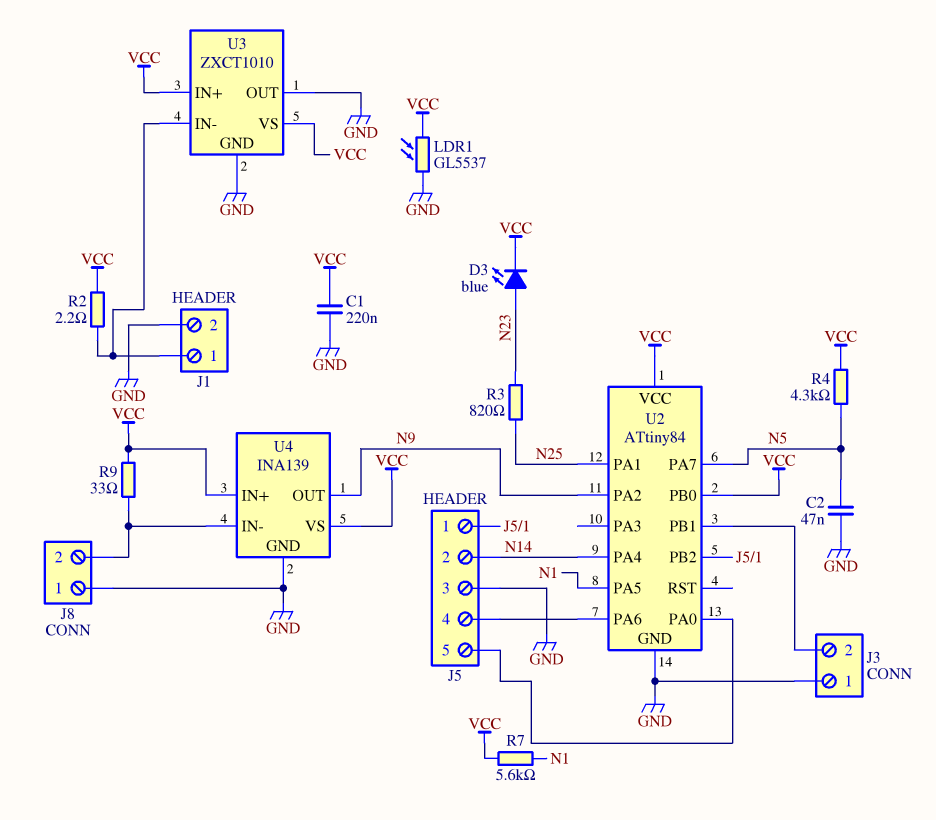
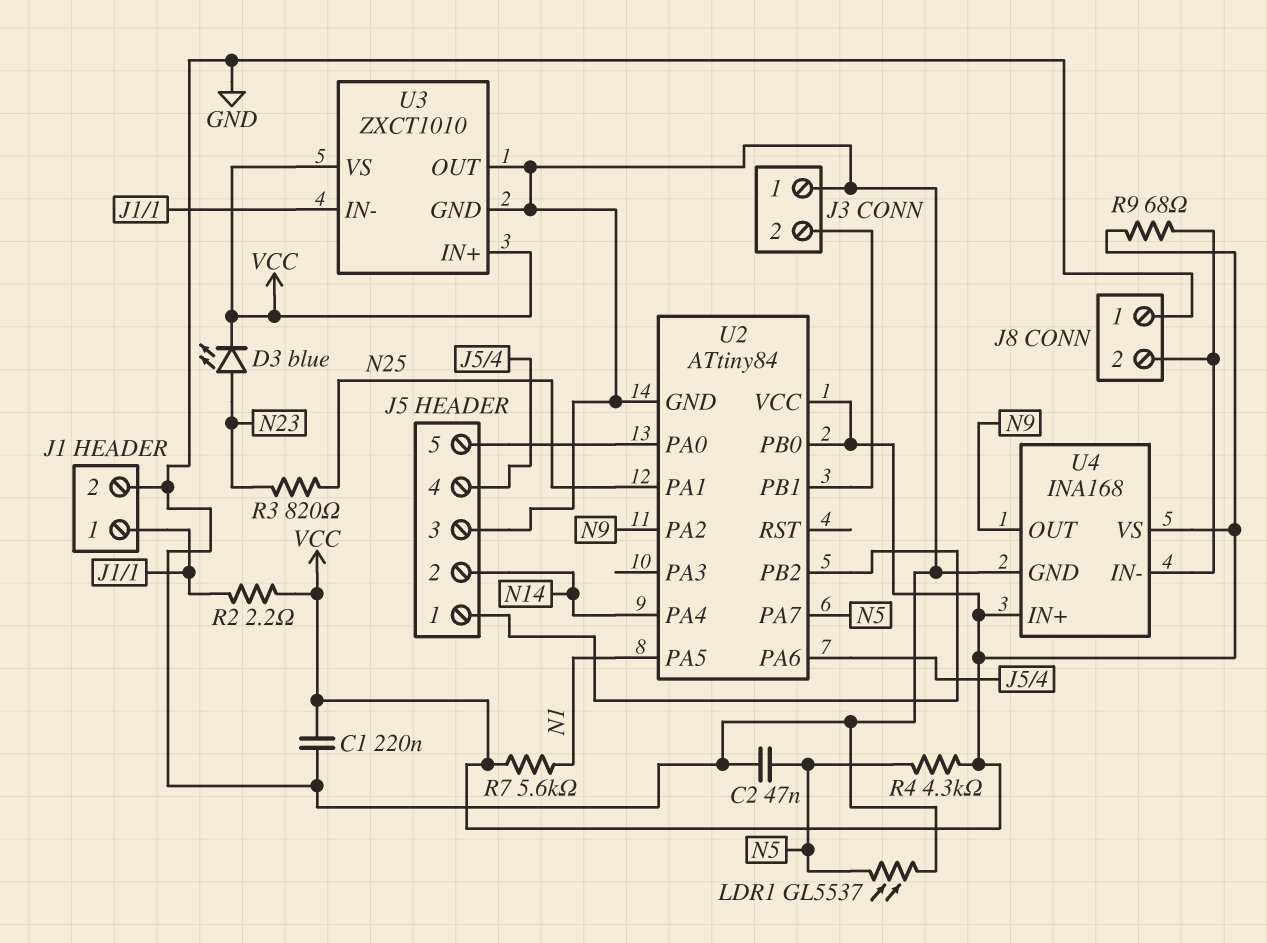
LDR1: GL5537 (GND, VCC) -> GL5537 (GND, N5)
R9: 33 (J8/2, VCC) -> 68 (J8/2, VCC)
U4: INA139 -> INA168

